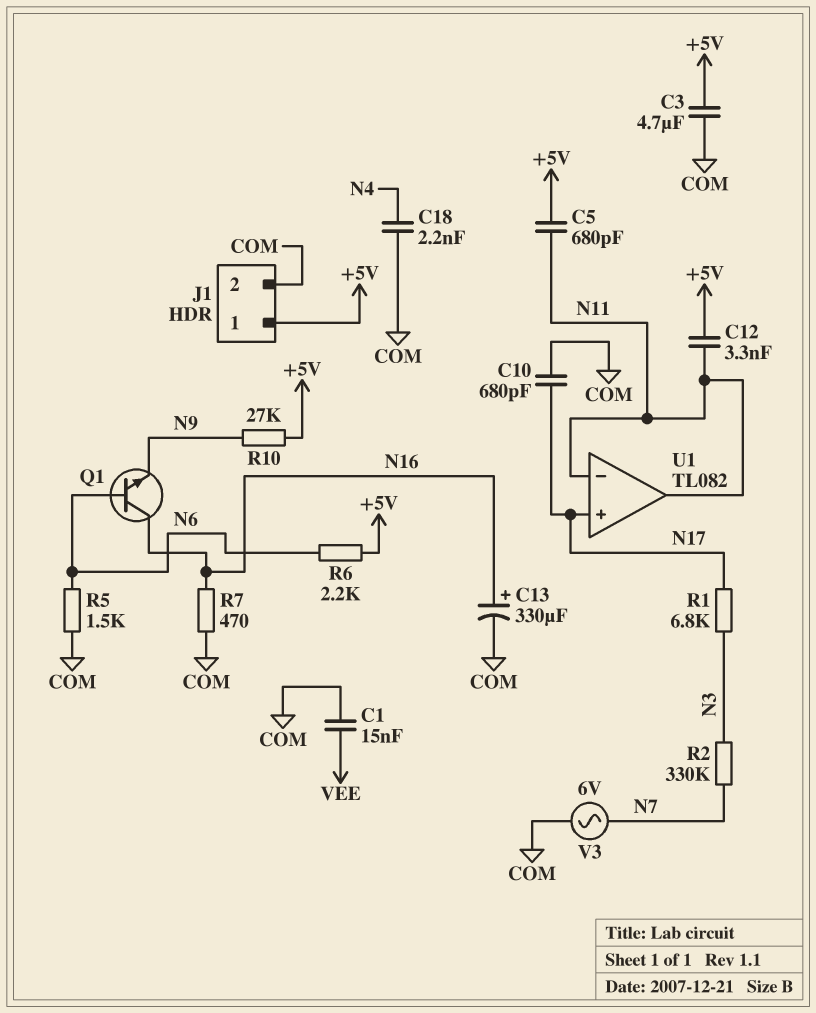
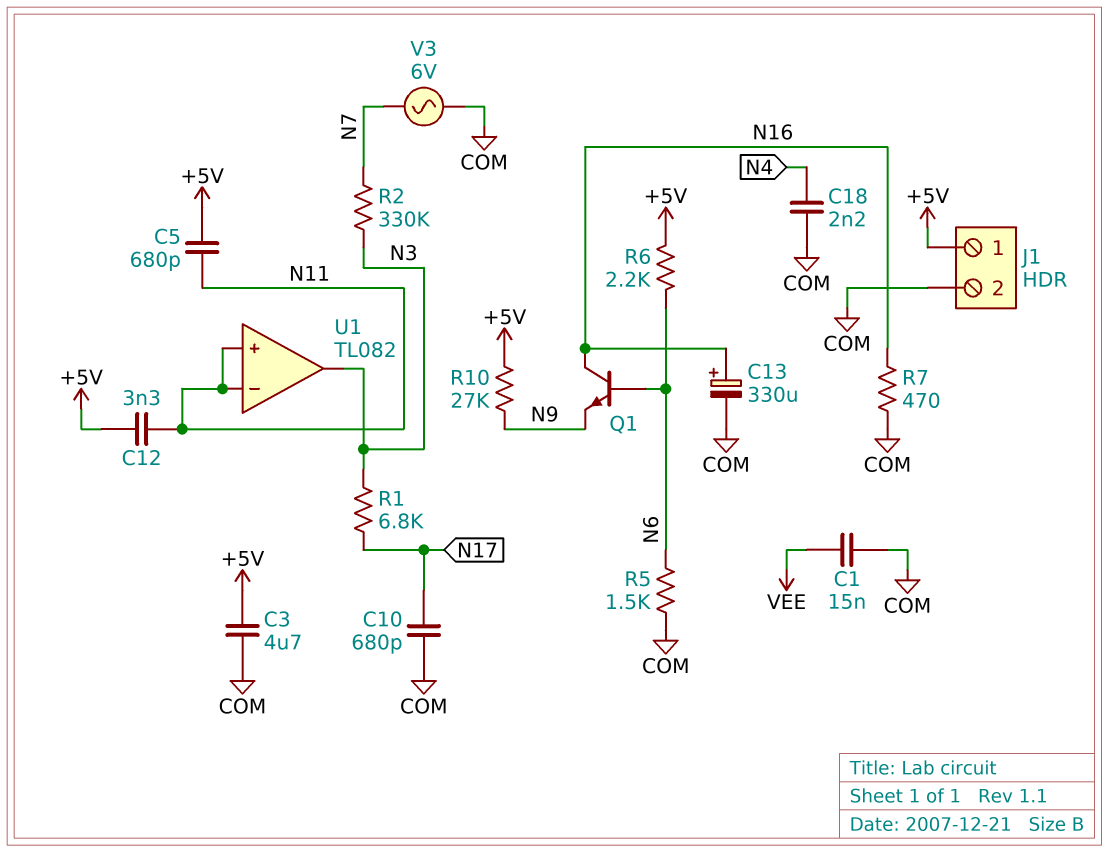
U1 pin in+: N17 -> N11
U1 pin out: N11 -> N3

